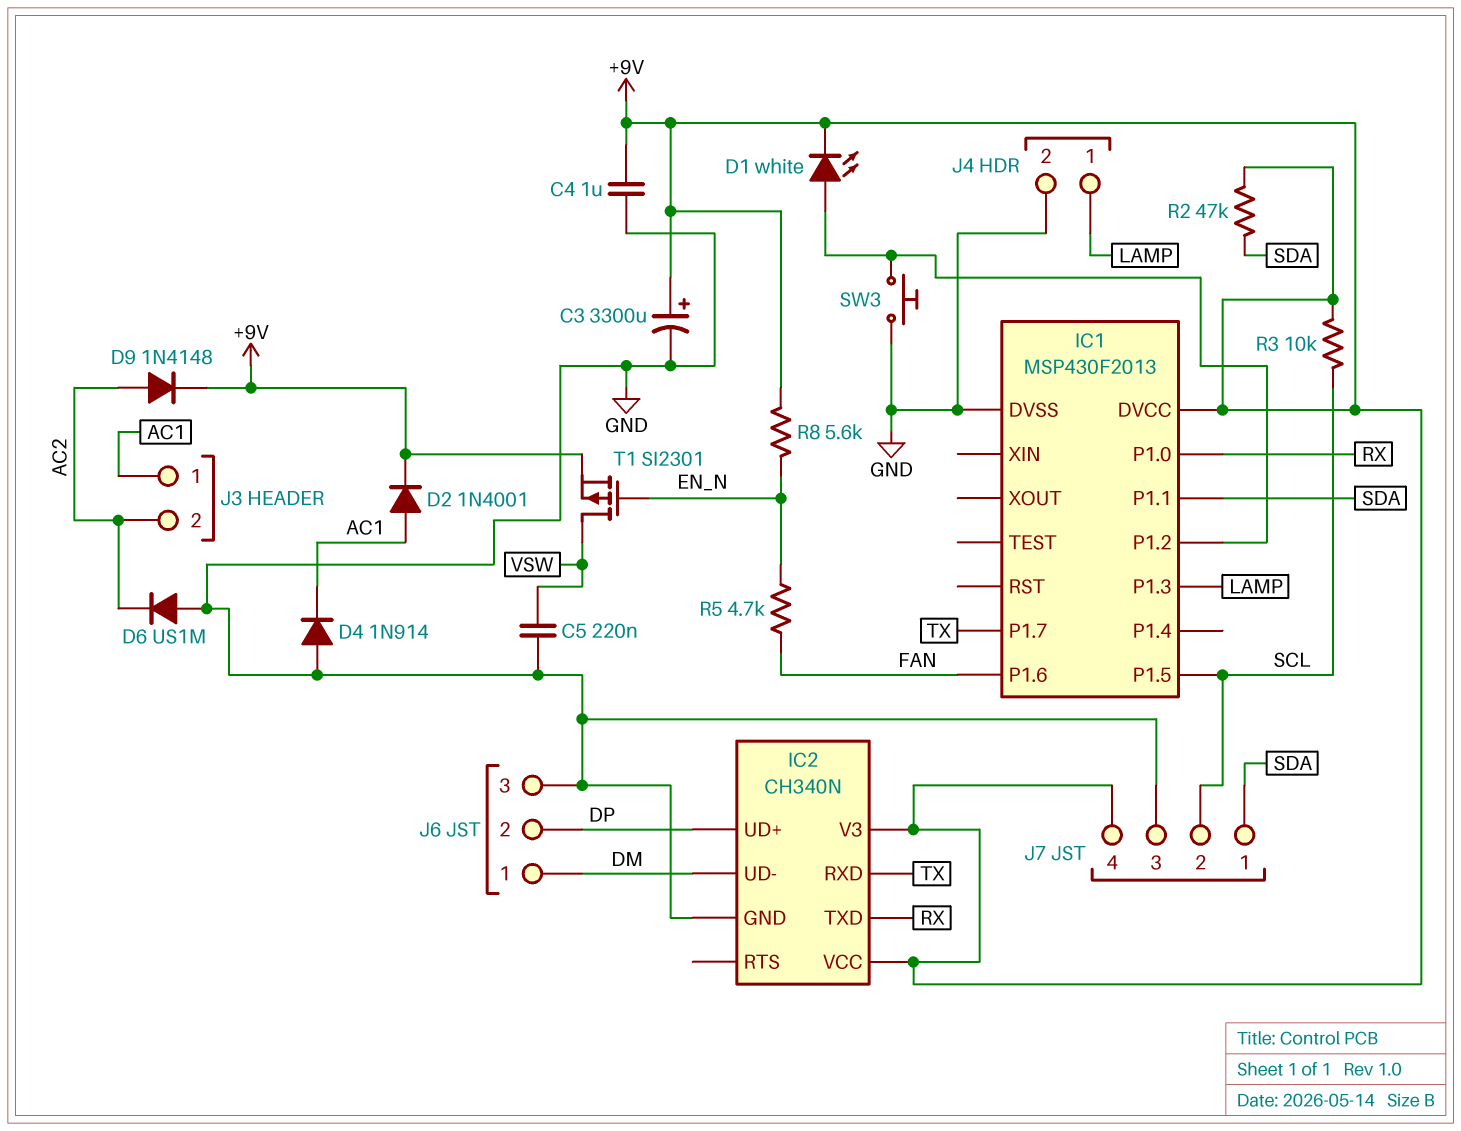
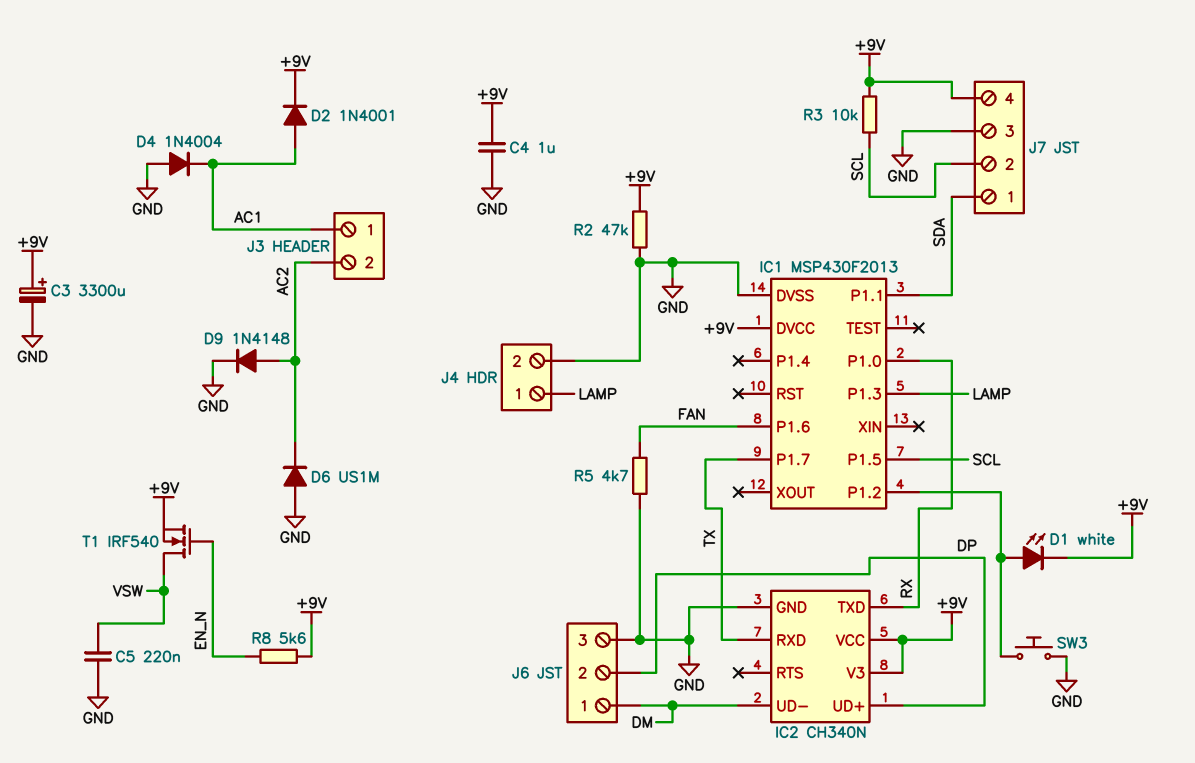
D4: diode 1N914 (A GND, K AC1) -> diode 1N4004 (A GND, K AC1)
D9: diode 1N4148 (A AC2, K +9V) -> diode 1N4148 (A AC2, K GND)
R2: 47k (+9V, SDA) -> 47k (+9V, GND)
R5: 4.7k (EN_N, FAN) -> 4.7k (FAN, GND)
T1: PMOS SI2301 (G EN_N, D VSW, S +9V) -> NMOS IRF540 (G EN_N, D VSW, S +9V)

